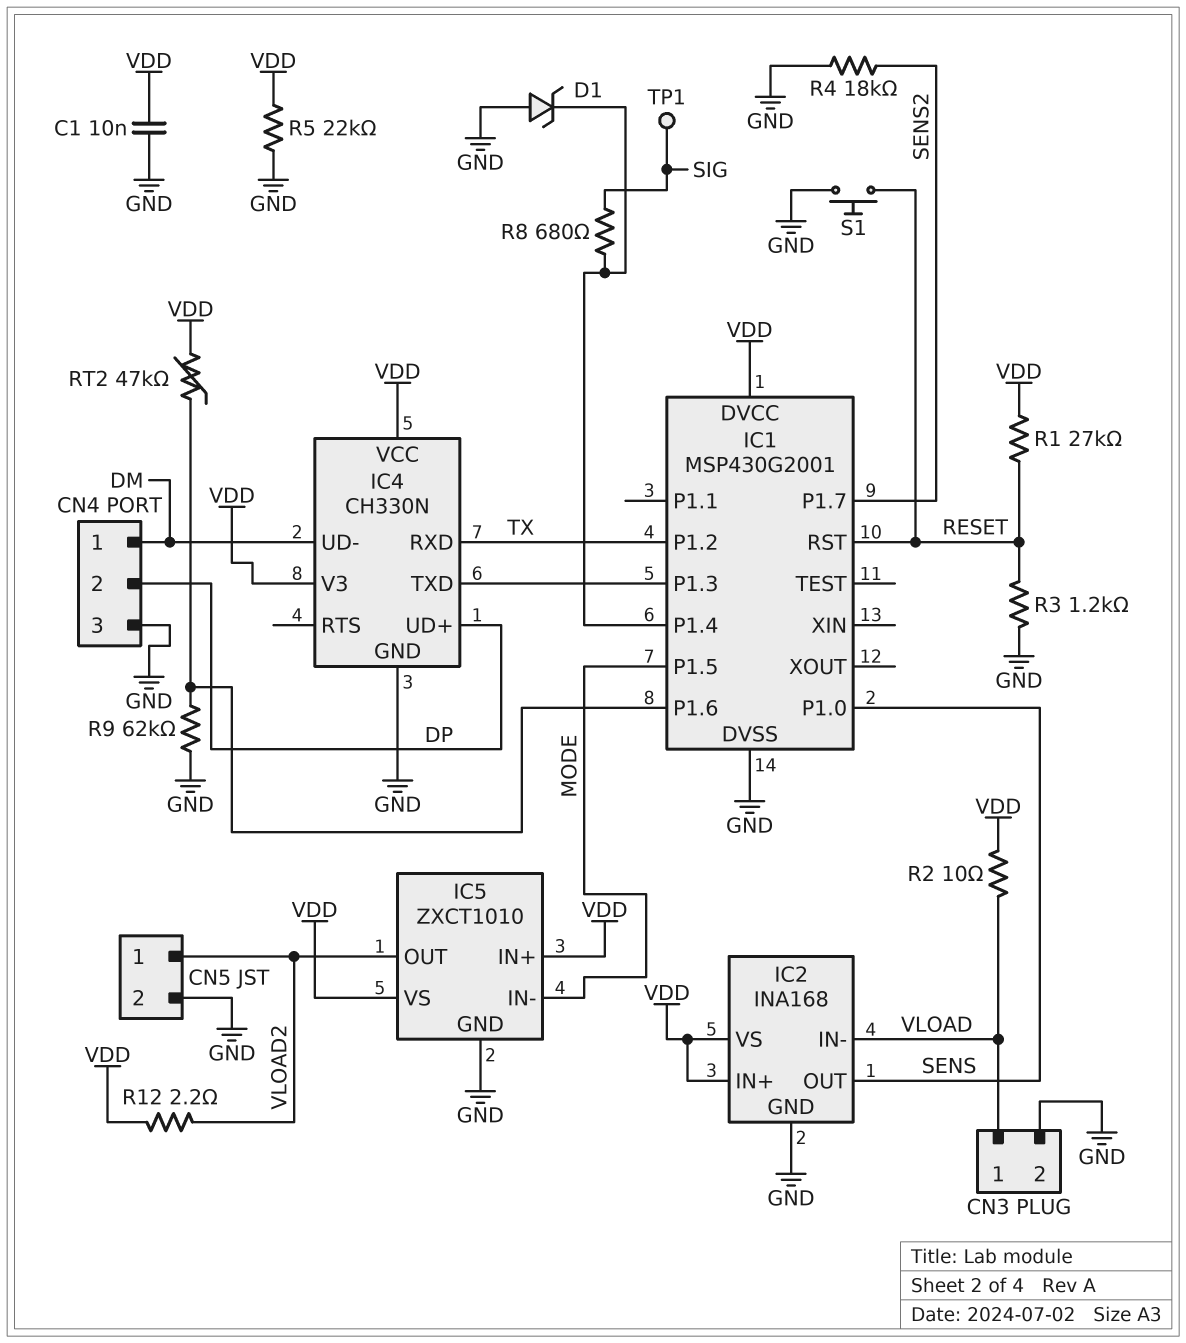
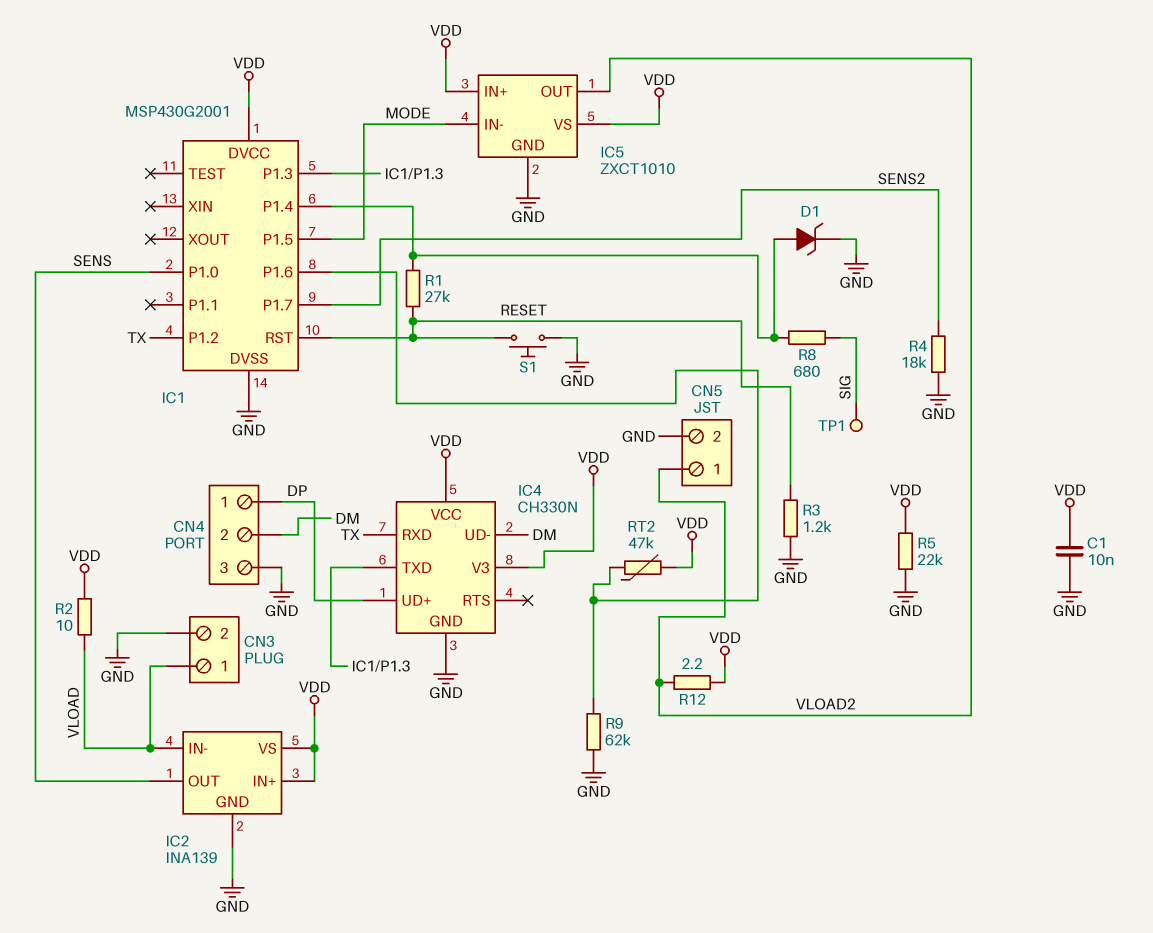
CN4 pin 1: DM -> DP
CN4 pin 2: DP -> DM
D1: zener (A GND, K IC1/P1.4) -> zener (A IC1/P1.4, K GND)
IC2: INA168 -> INA139
R1: 27k (RESET, VDD) -> 27k (IC1/P1.4, RESET)

